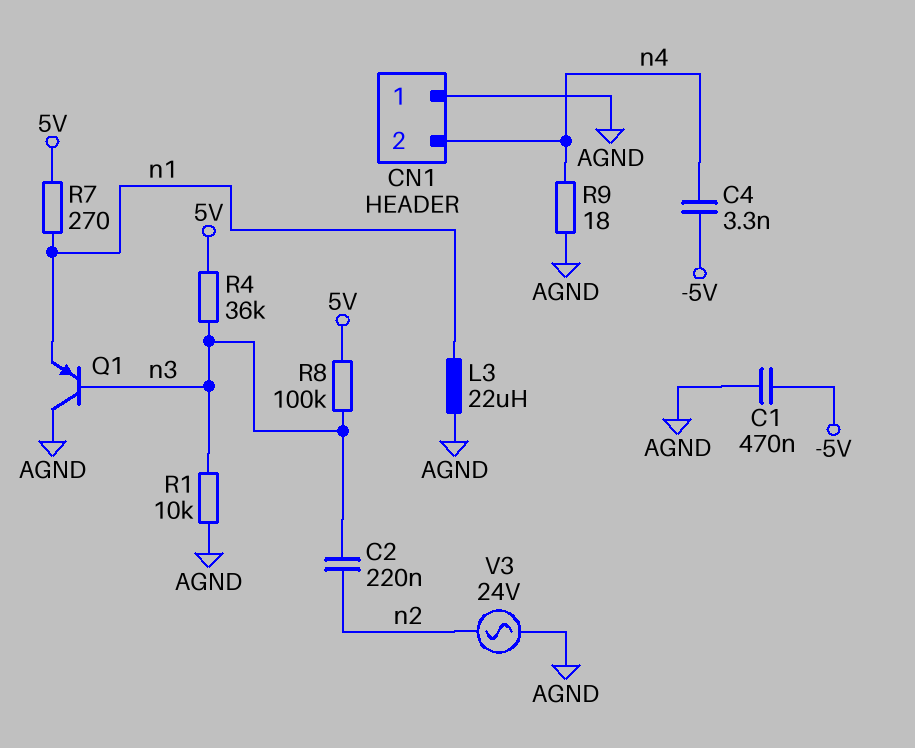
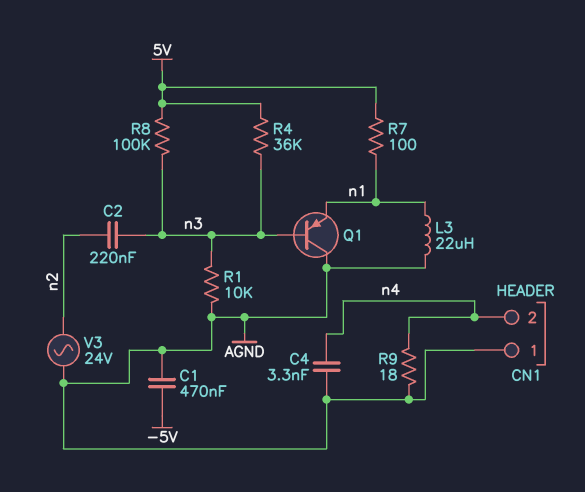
C4: 3.3nF (-5V, n4) -> 3.3nF (AGND, n4)
R7: 270 (5V, n1) -> 100 (5V, n1)

